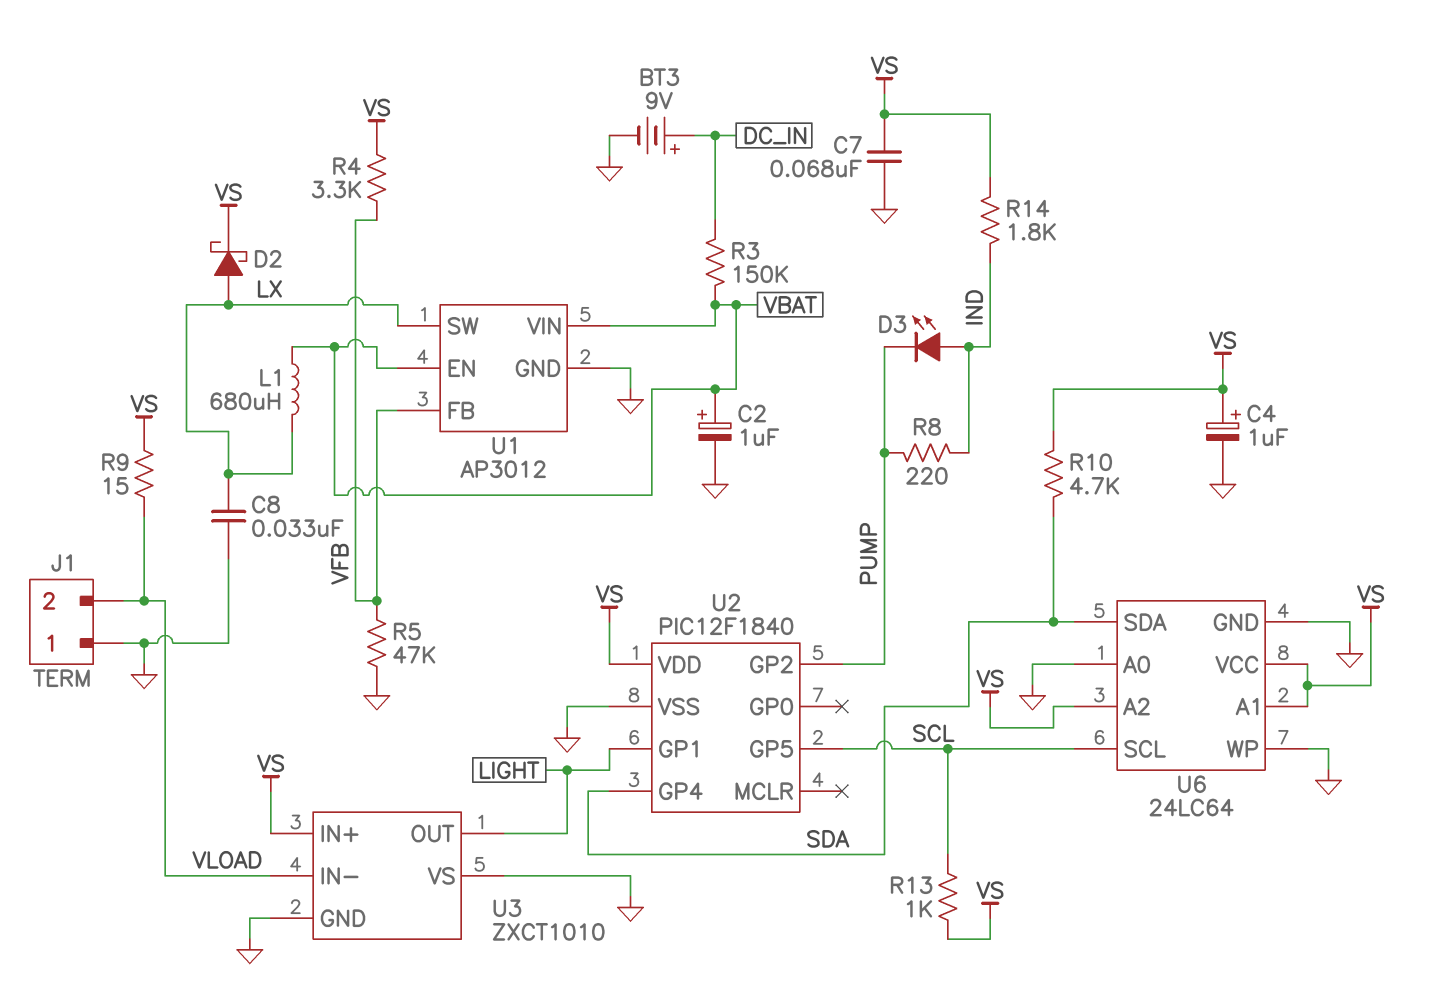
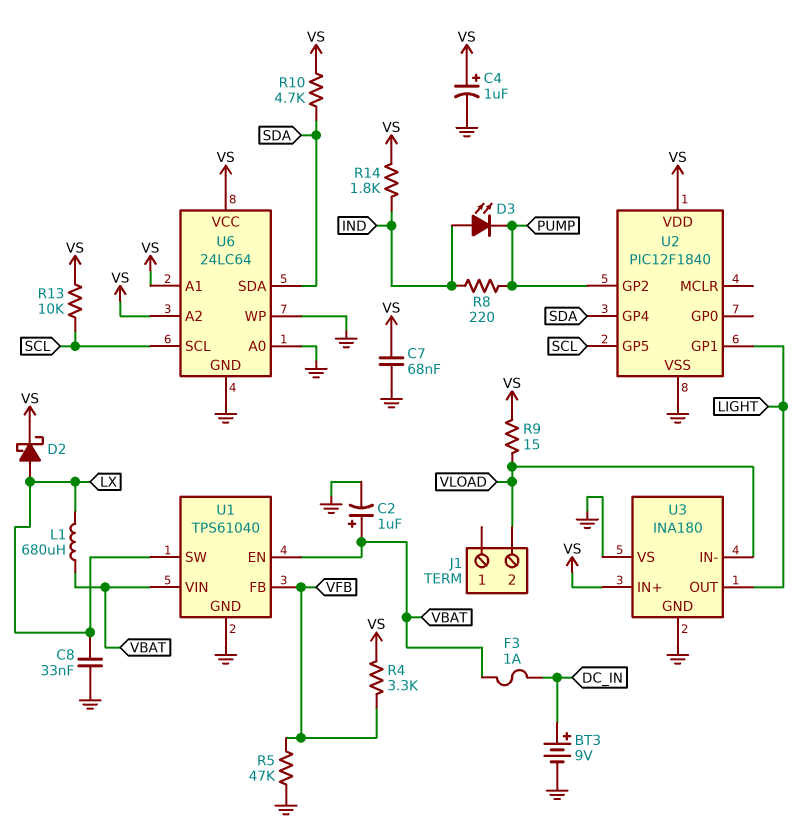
F3: none -> 1A (DC_IN, VBAT)
J1 pin 1: GND -> none
R3: 150k (DC_IN, VBAT) -> none
R13: 1k (SCL, VS) -> 10k (SCL, VS)
U1: AP3012 -> TPS61040
U3: ZXCT1010 -> INA180

